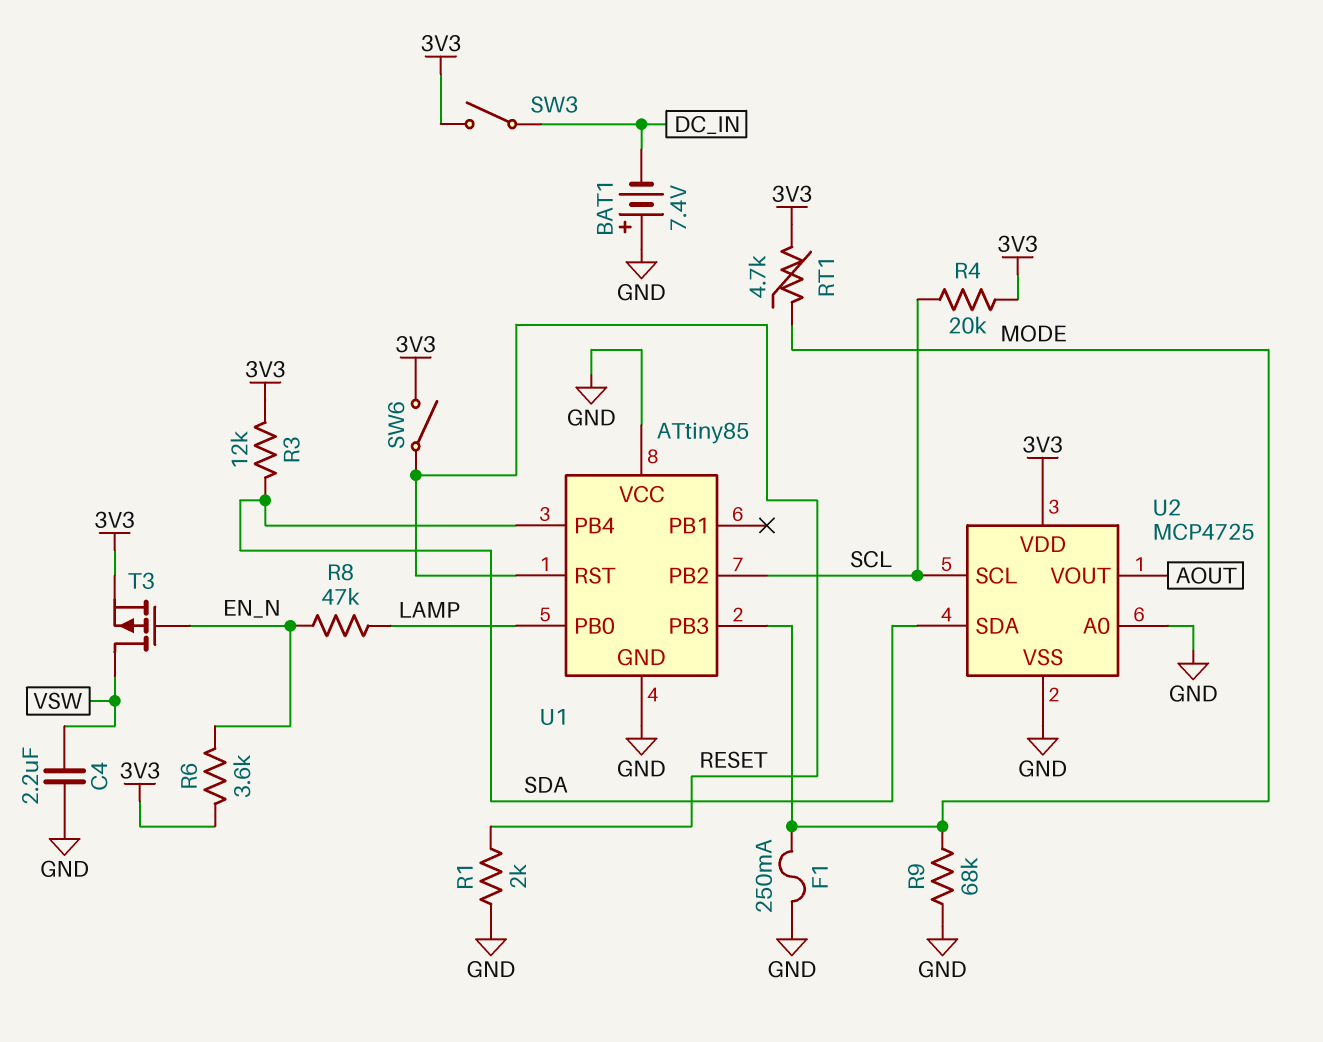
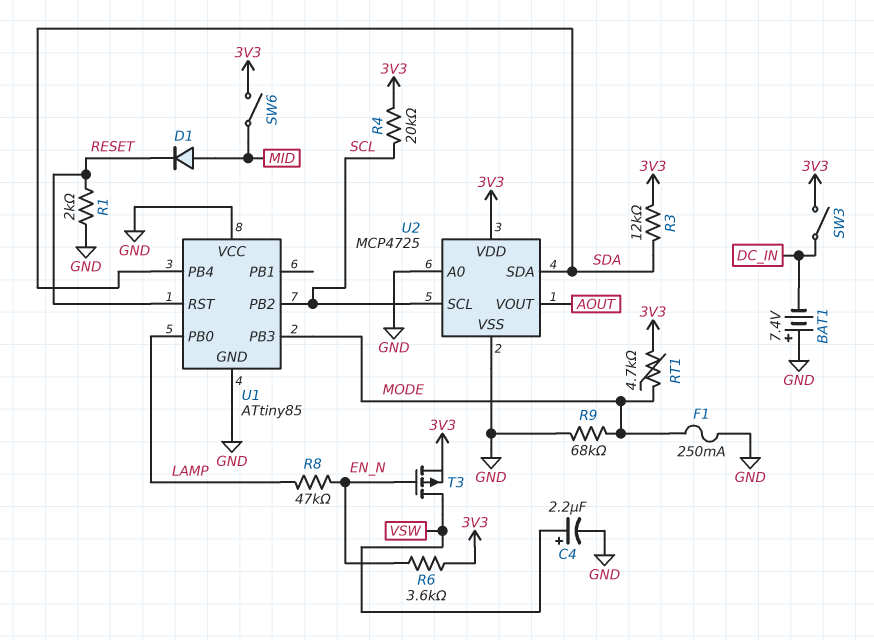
C4: 2.2uF (GND, VSW) -> 2.2uF (plus VSW, minus GND)
D1: none -> diode (A MID, K RESET)
SW6: switch (3V3, RESET) -> switch (3V3, MID)

